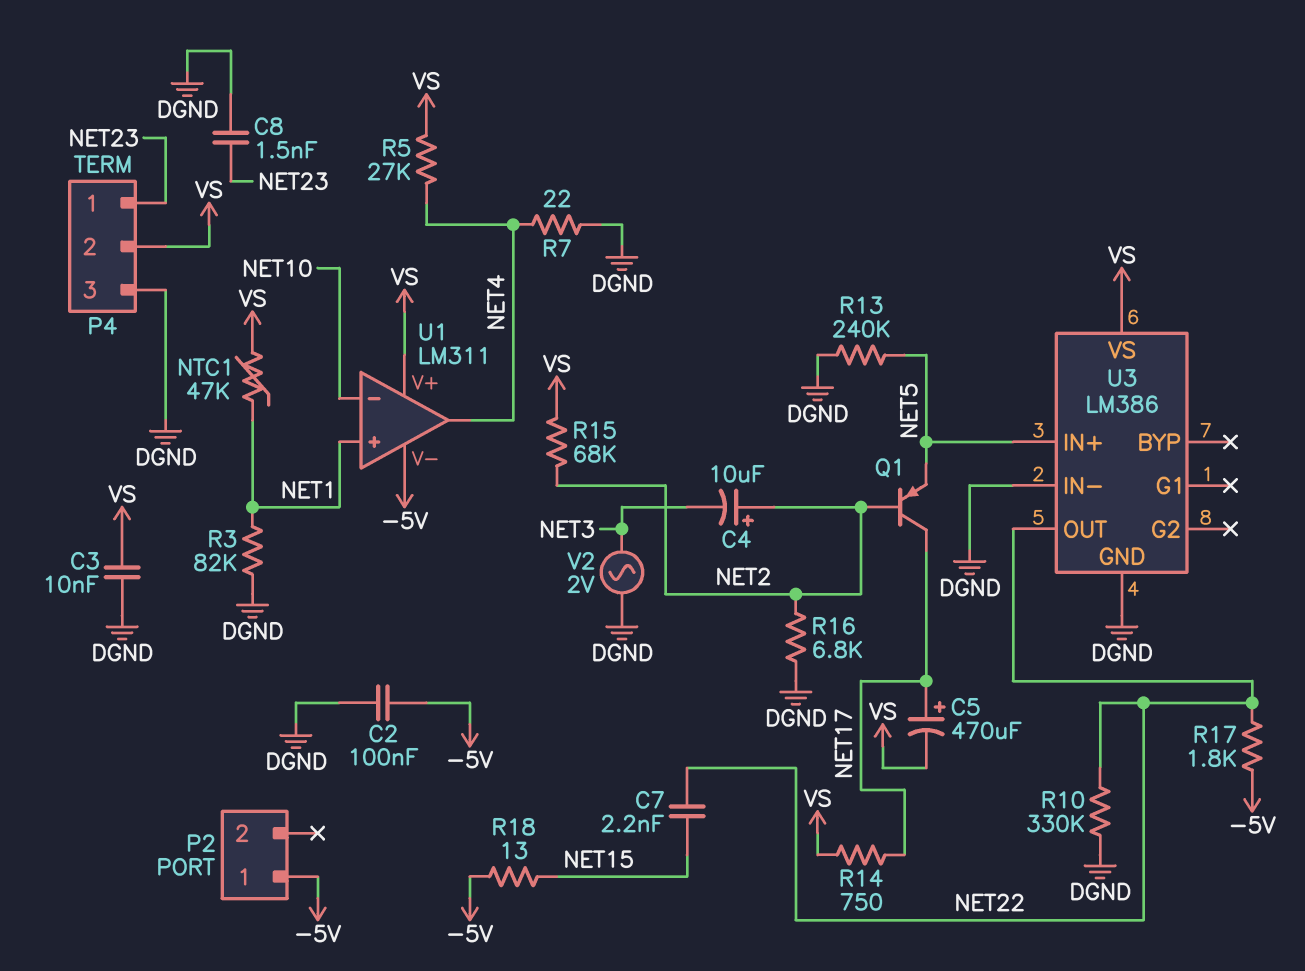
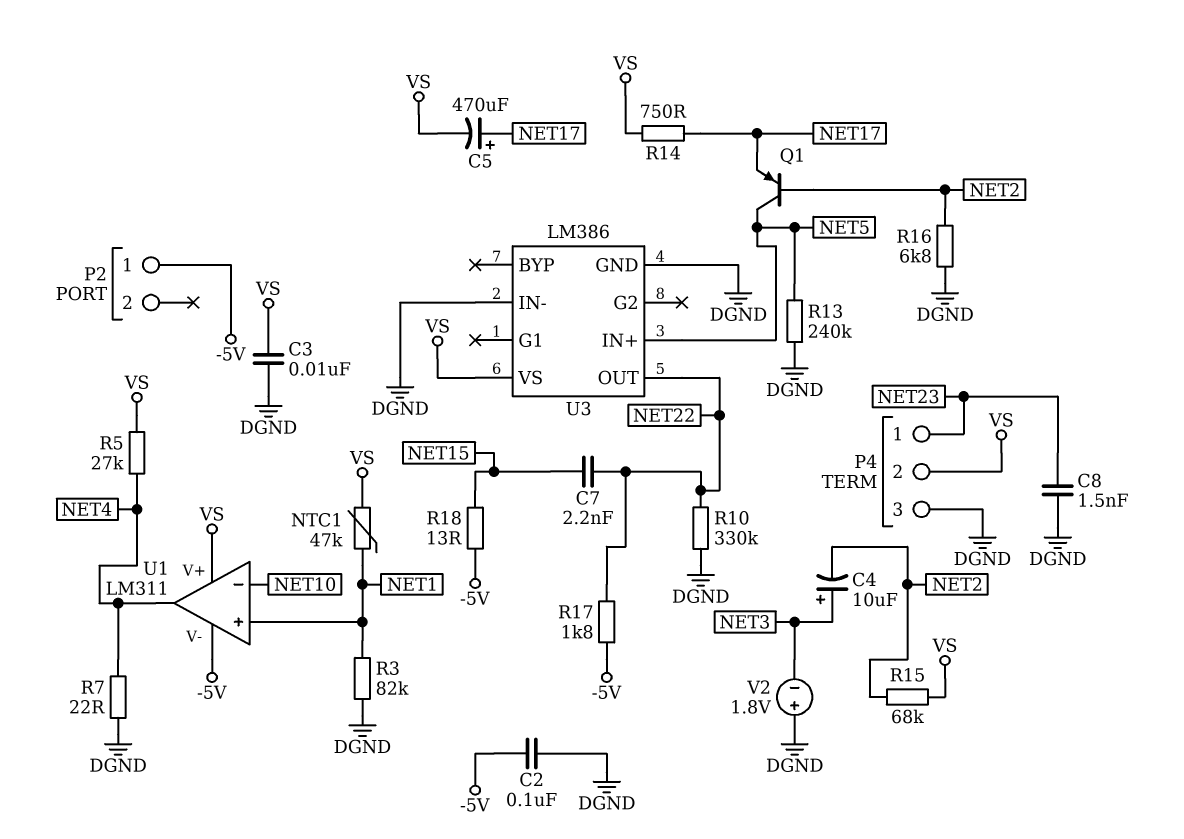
C4: 10uF (plus NET2, minus NET3) -> 10uF (plus NET3, minus NET2)
Q1: PNP (B NET2, C NET17, E NET5) -> PNP (B NET2, C NET5, E NET17)
V2: AC 2V (DGND, NET3) -> 1.8V (plus DGND, minus NET3)

